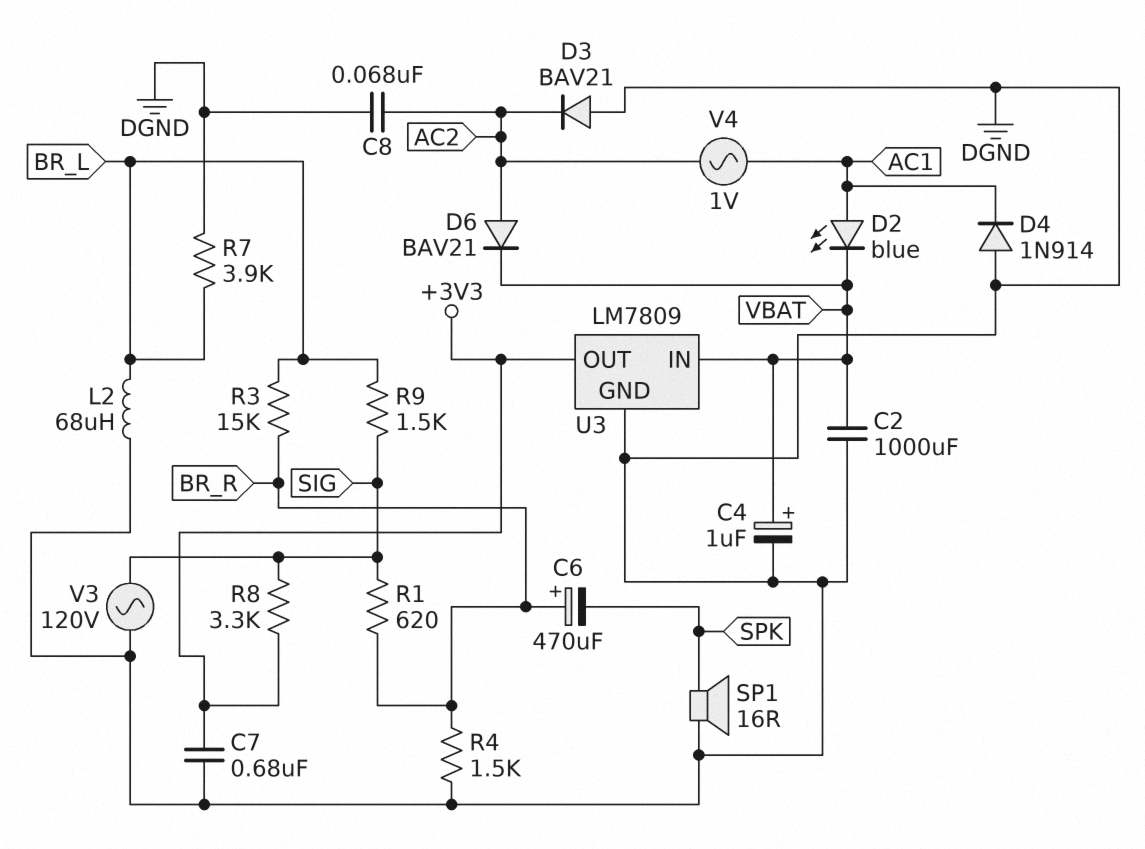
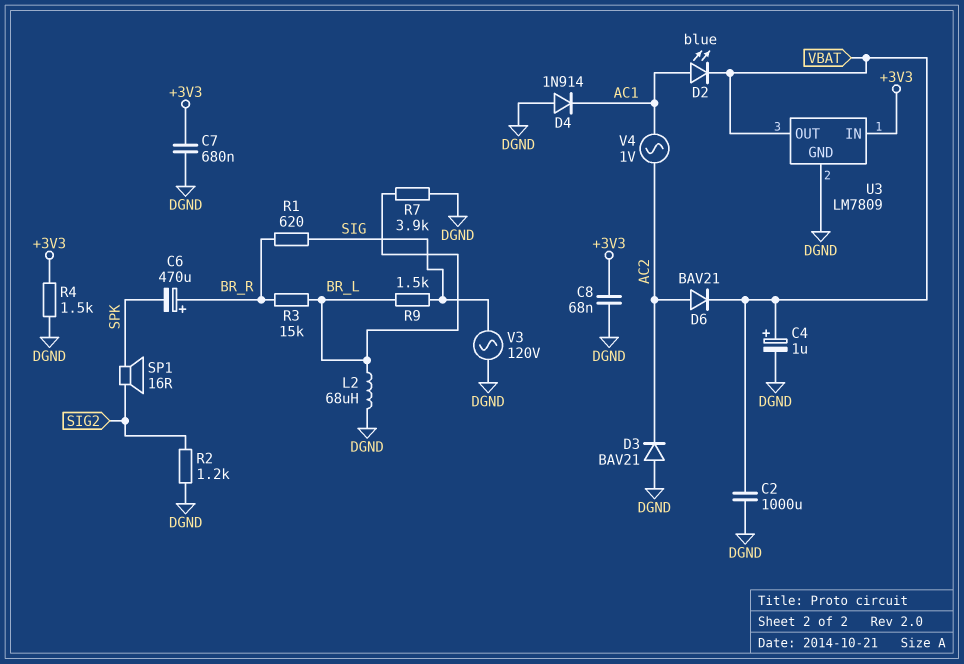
C8: 68nF (AC2, DGND) -> 68nF (+3V3, DGND)
R2: none -> 1.2k (DGND, SIG2)
R4: 1.5k (BR_R, DGND) -> 1.5k (+3V3, DGND)
R8: 3.3k (+3V3, SIG) -> none
SP1: speaker 16R (DGND, SPK) -> speaker 16R (SIG2, SPK)
U3 pin IN: VBAT -> +3V3
U3 pin OUT: +3V3 -> VBAT

